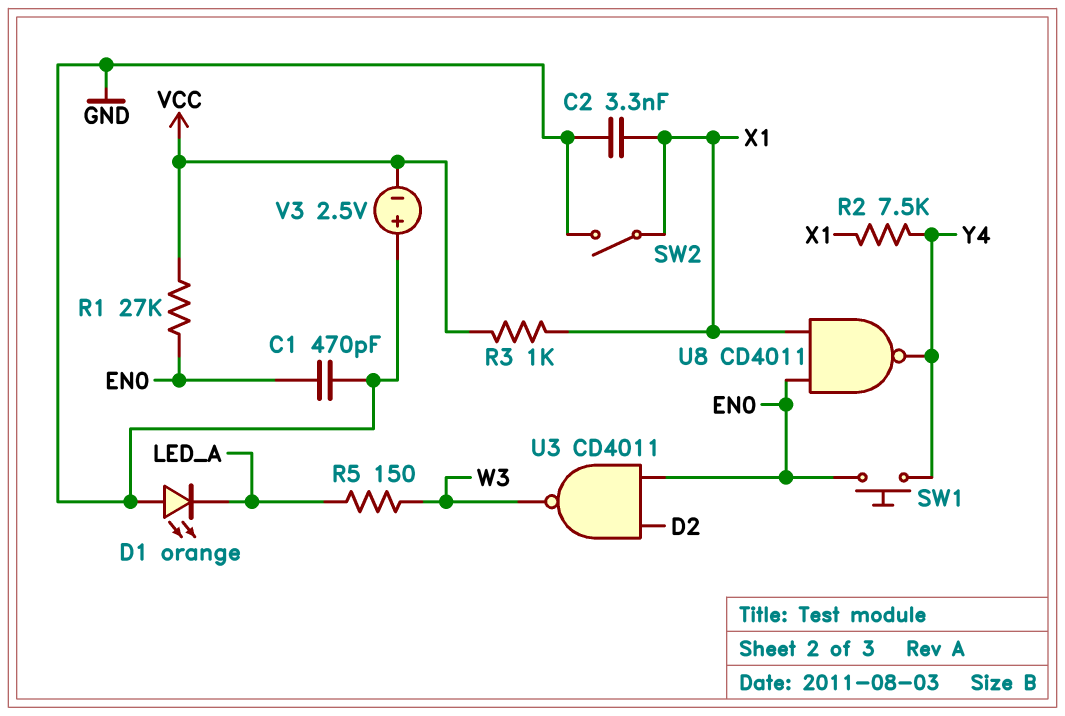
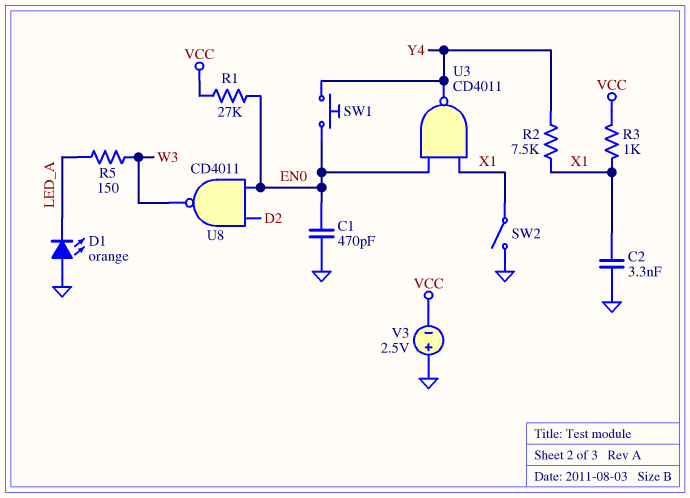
U3: NAND CD4011 (in D2, in EN0, out W3) -> NAND CD4011 (in EN0, in X1, out Y4)
U8: NAND CD4011 (in EN0, in X1, out Y4) -> NAND CD4011 (in D2, in EN0, out W3)

